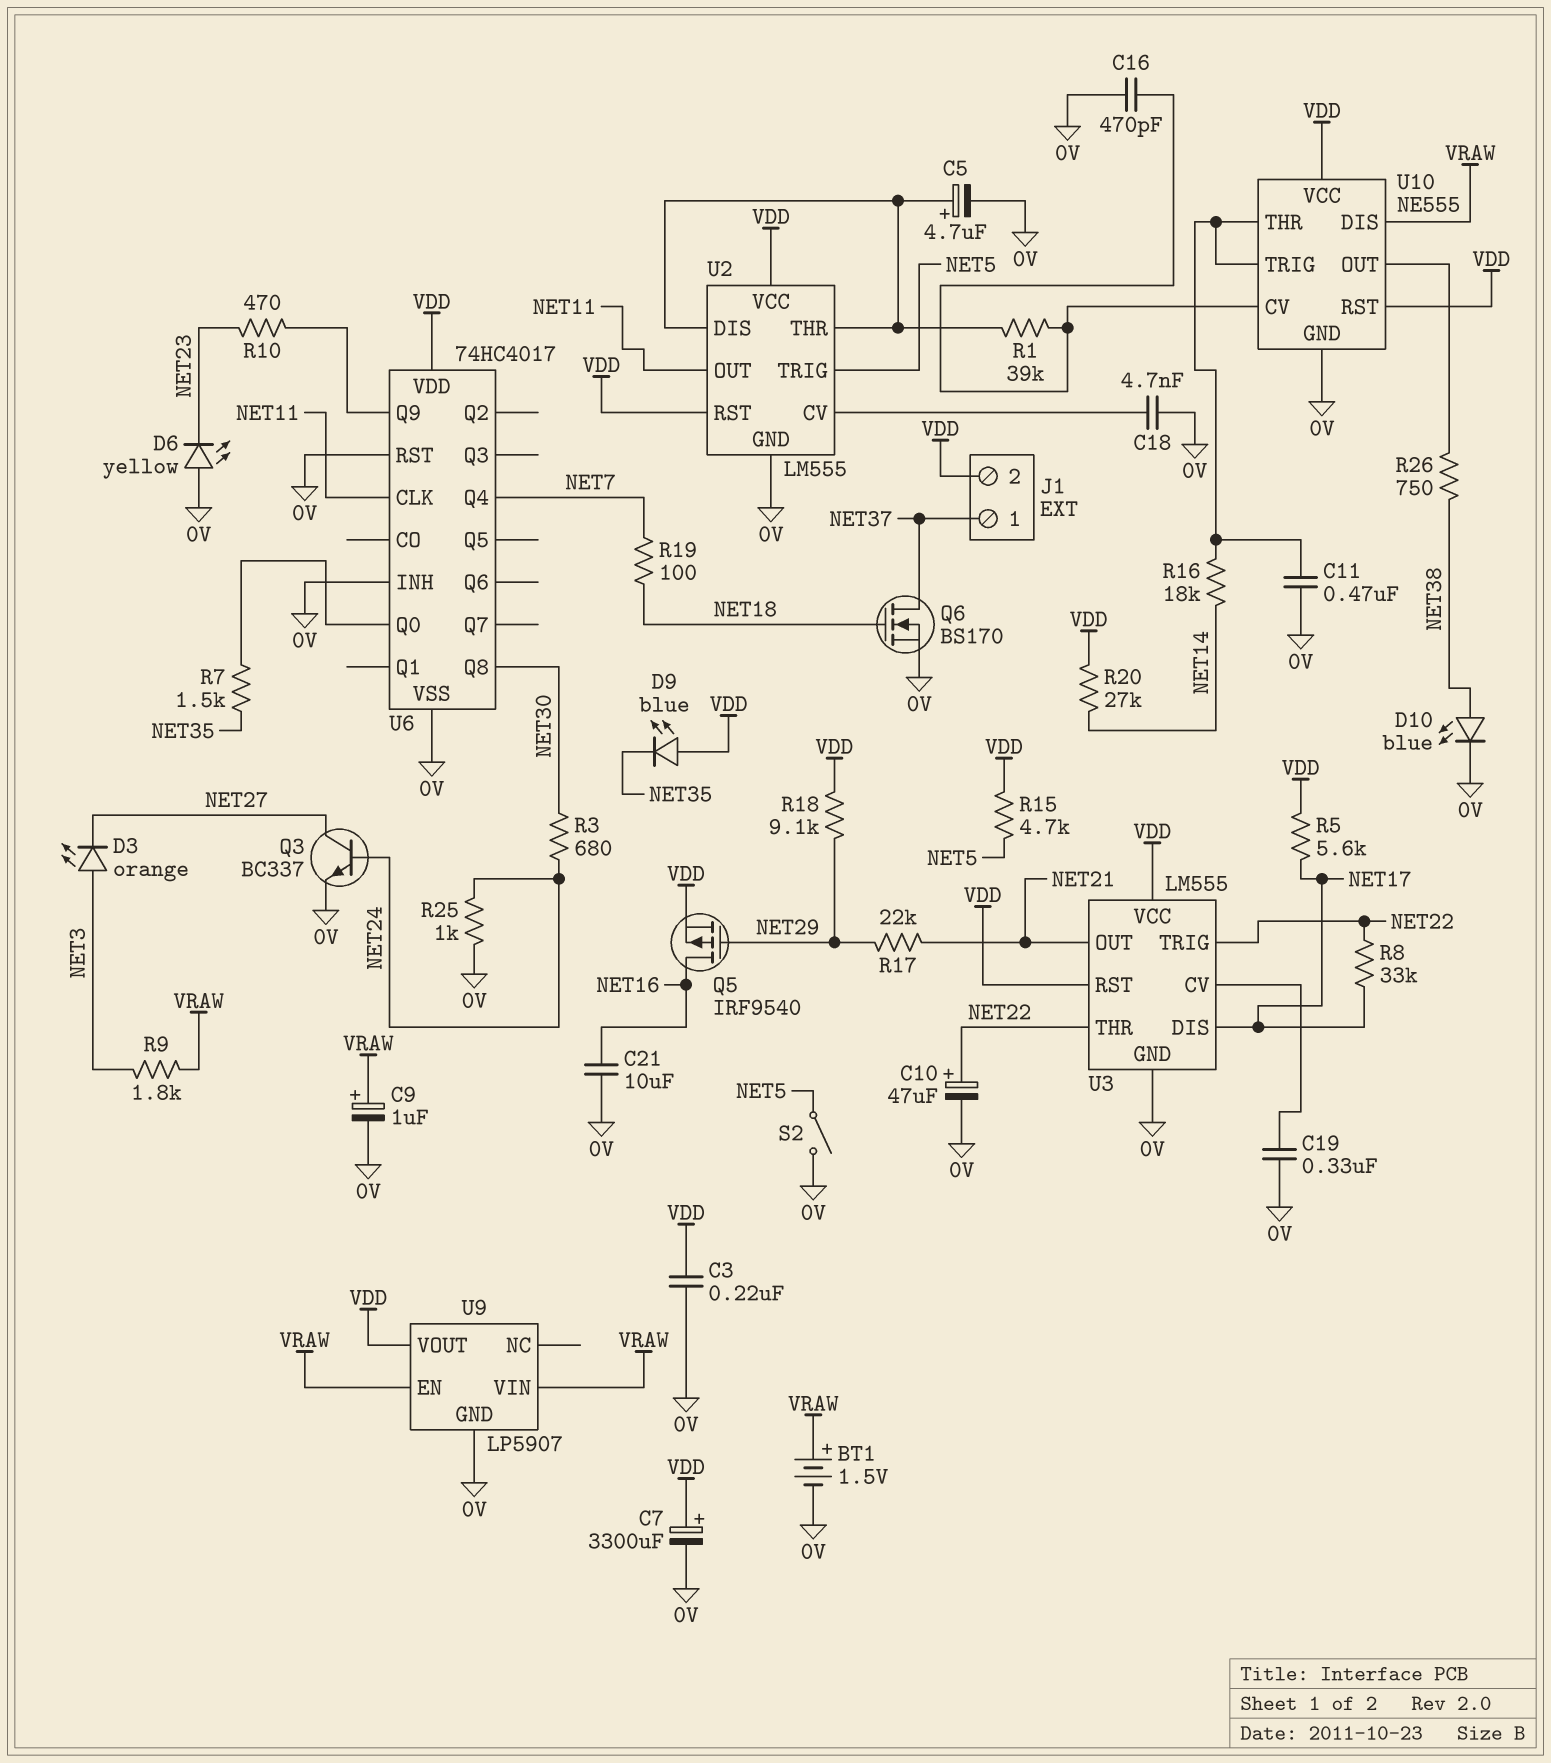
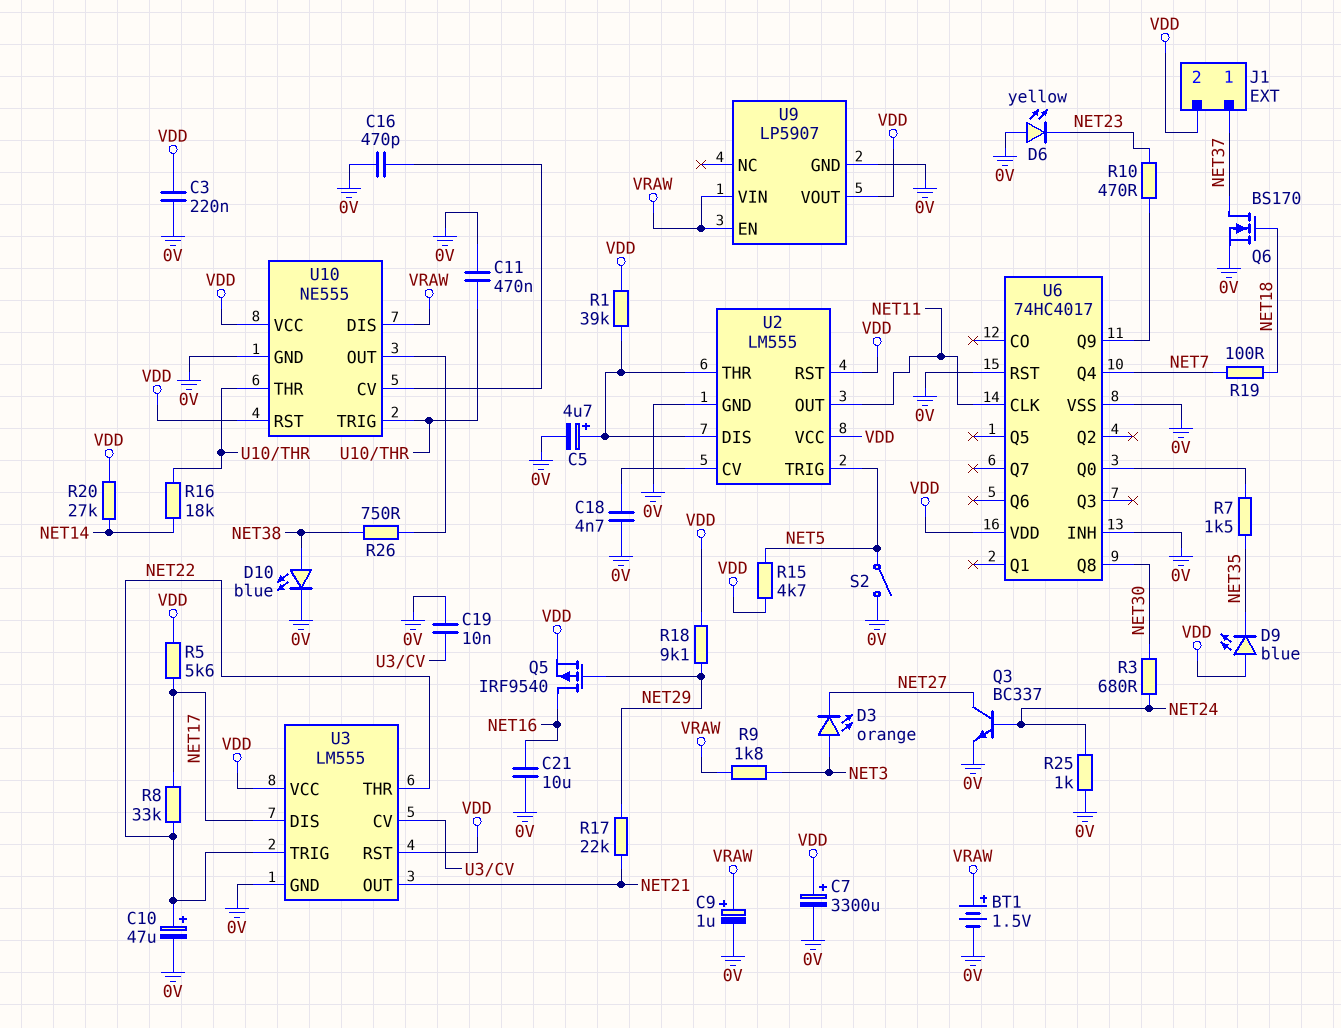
C19: 330nF (0V, U3/CV) -> 10nF (0V, U3/CV)
R1: 39k (U2/DIS, U10/CV) -> 39k (U2/DIS, VDD)

